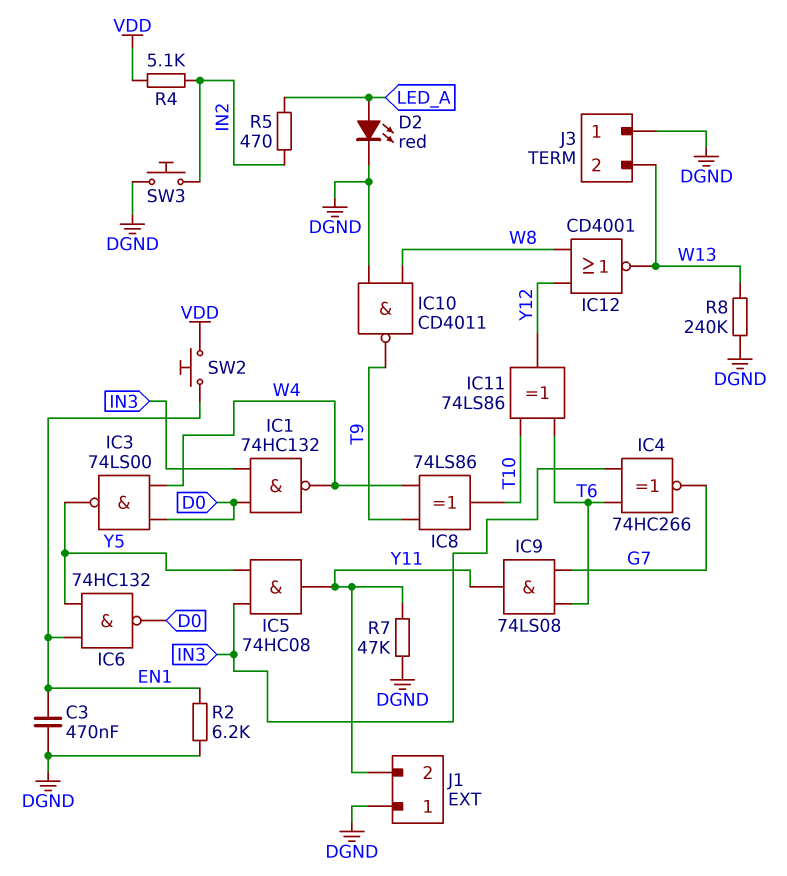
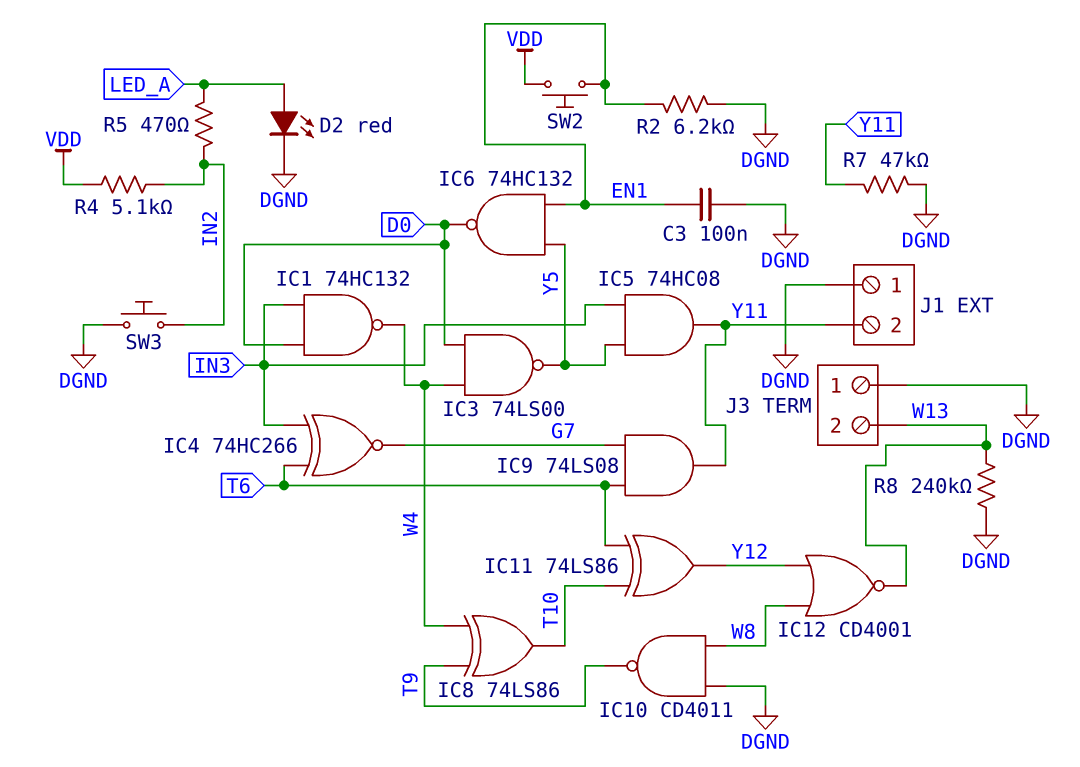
C3: 470nF (DGND, EN1) -> 100nF (DGND, EN1)

